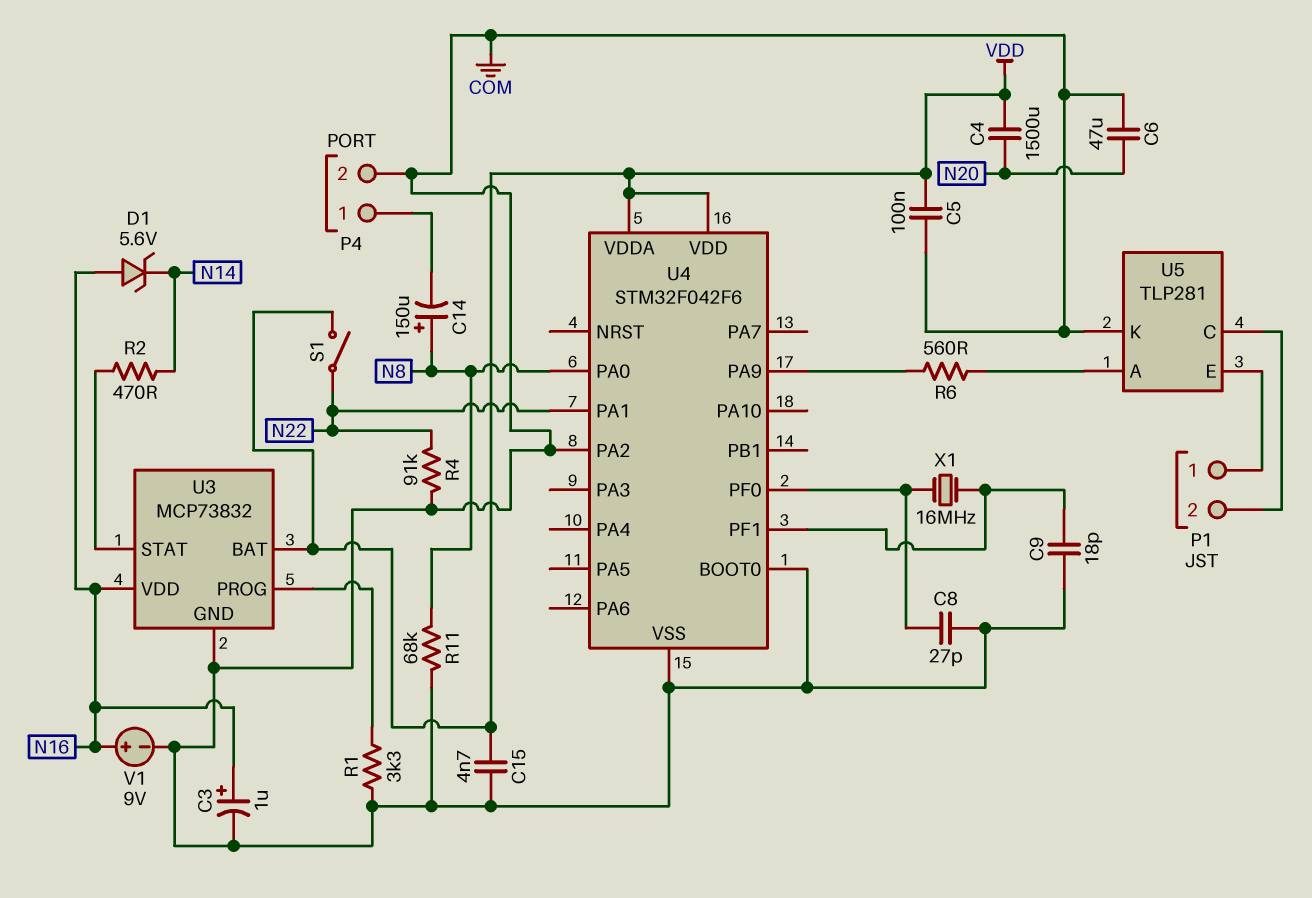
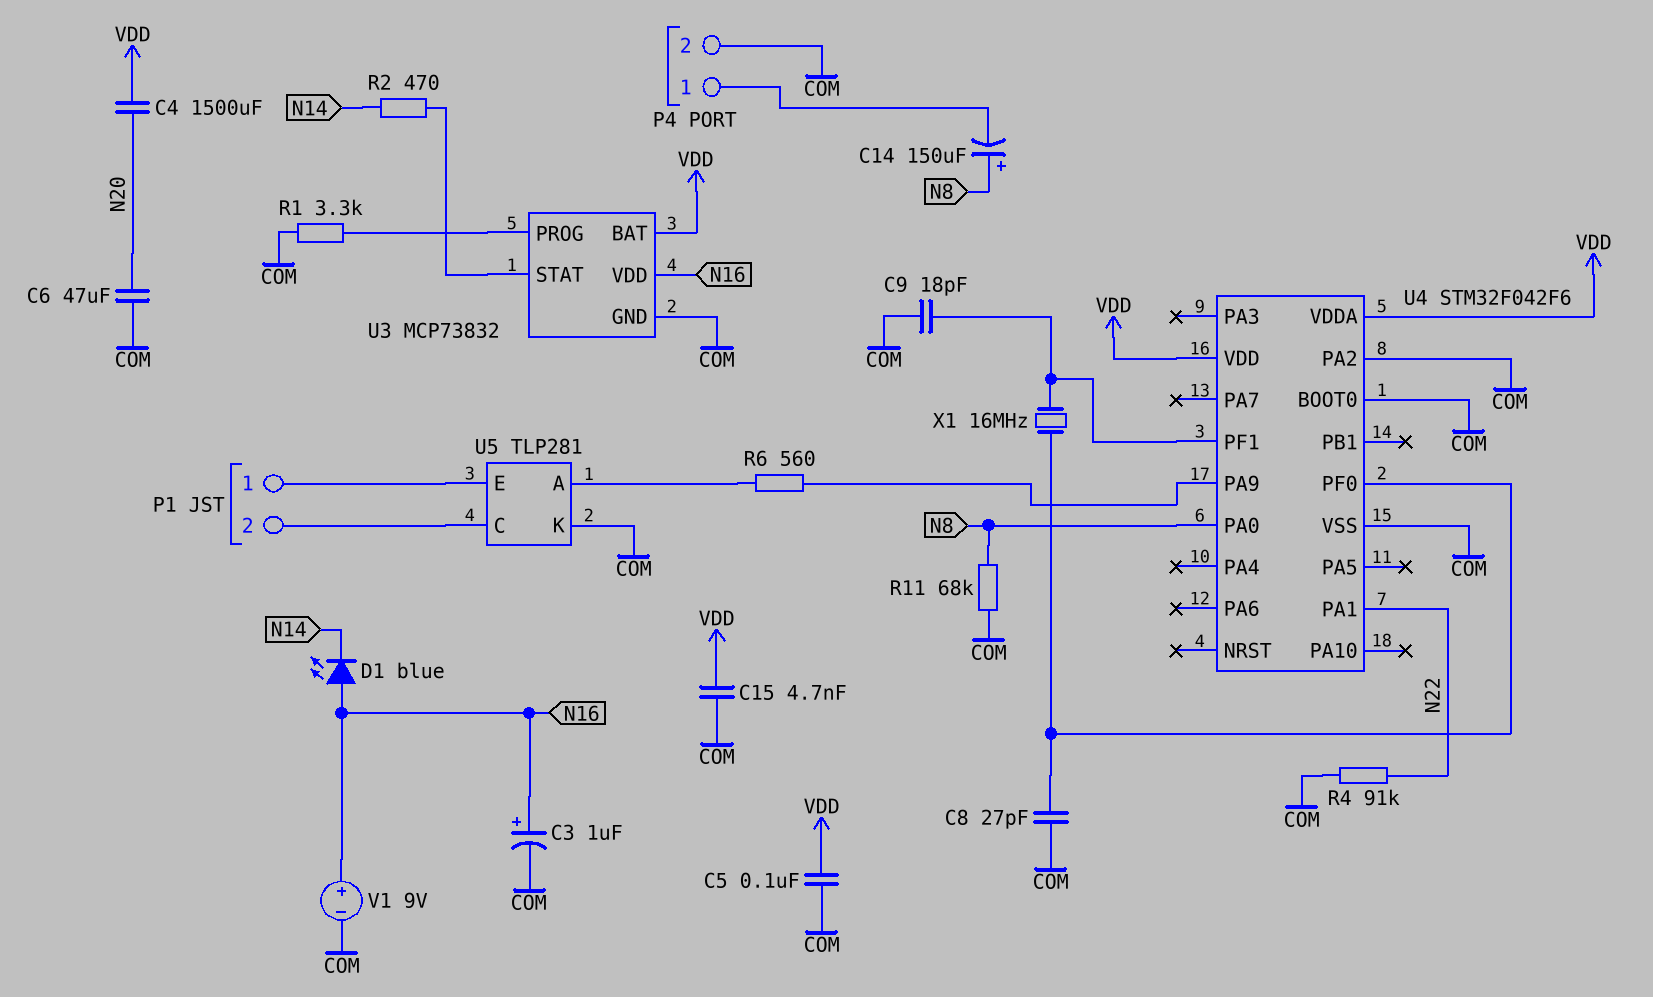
D1: zener 5.6V (A N16, K N14) -> LED blue (A N16, K N14)
S1: switch (N22, VDD) -> none

